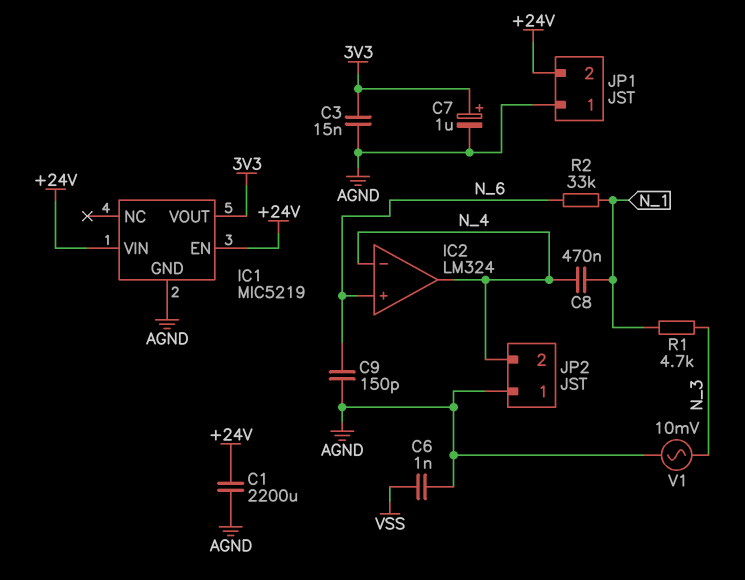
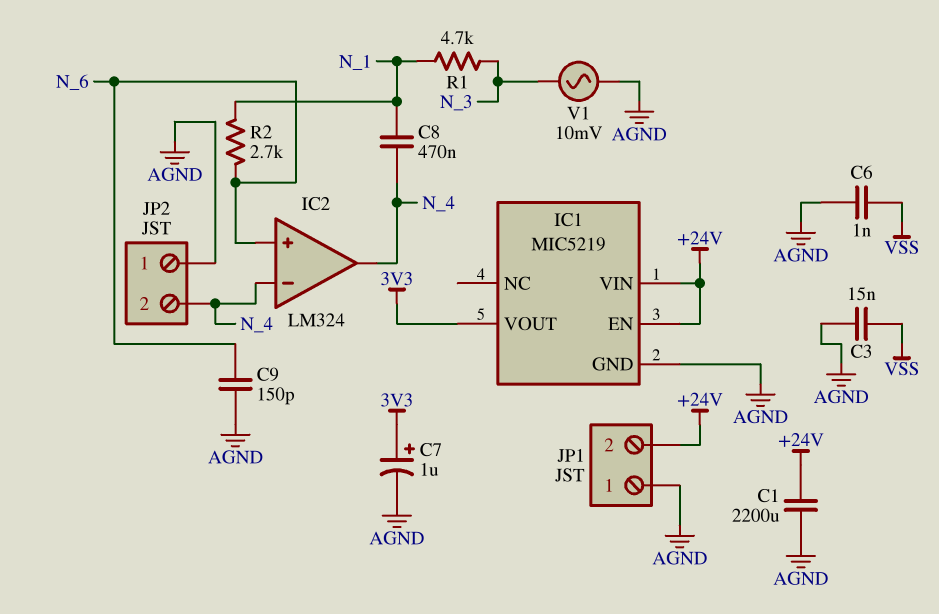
C3: 15nF (3V3, AGND) -> 15nF (AGND, VSS)
R2: 33k (N_1, N_6) -> 2.7k (N_1, N_6)

